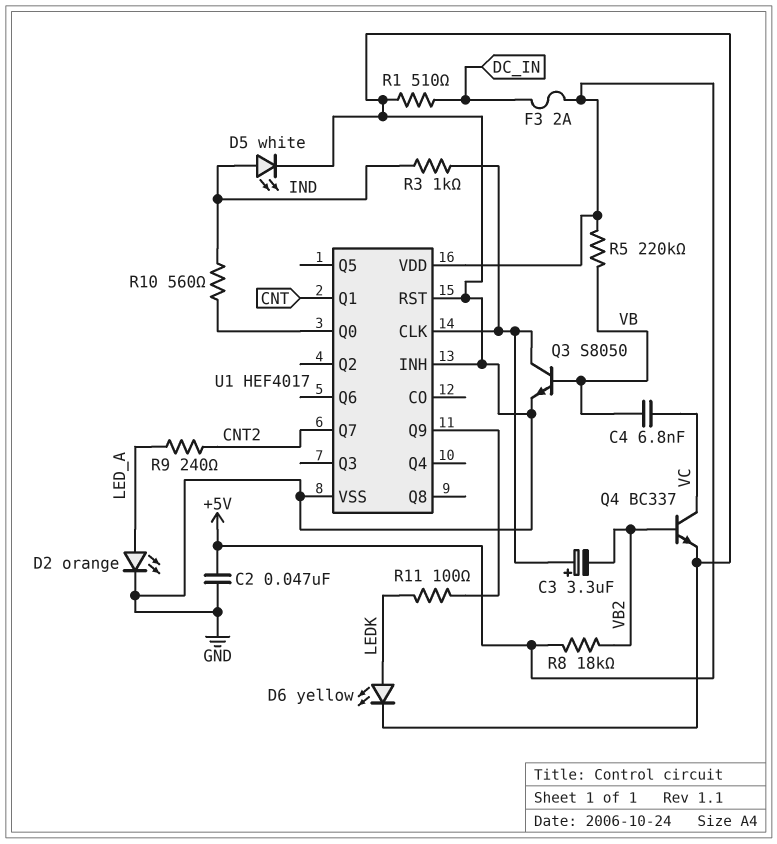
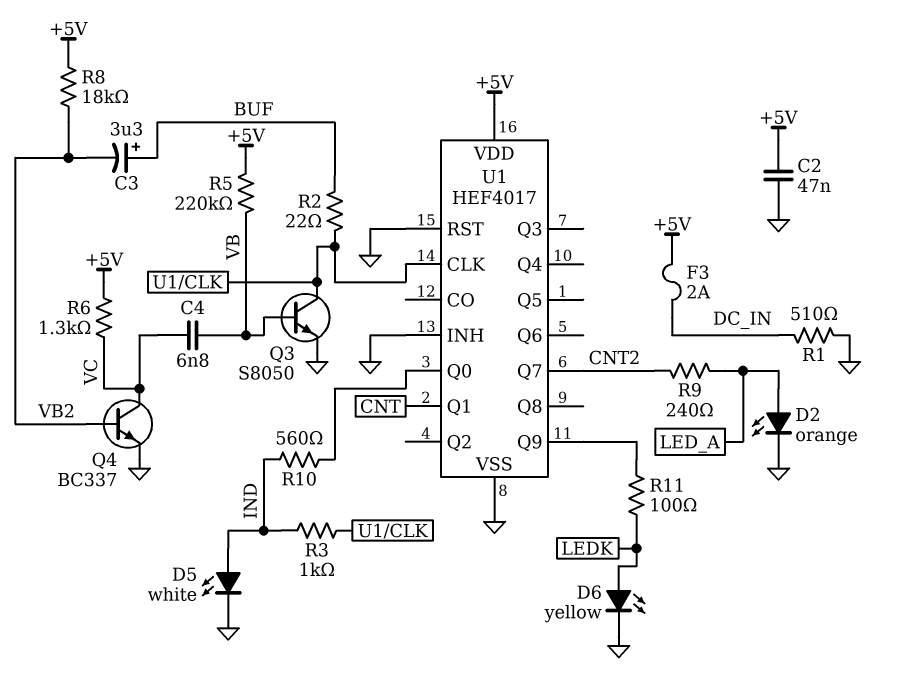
C3: 3.3uF (plus U1/CLK, minus VB2) -> 3.3uF (plus BUF, minus VB2)
R2: none -> 22 (BUF, U1/CLK)
R6: none -> 1.3k (+5V, VC)

